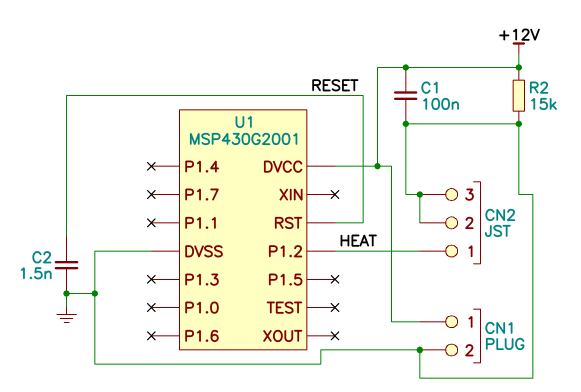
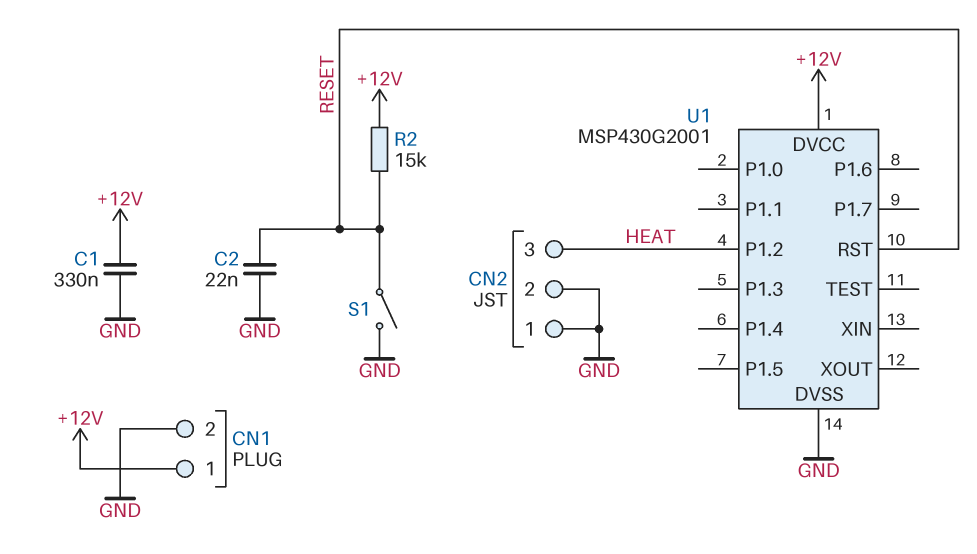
C1: 100nF (+12V, GND) -> 330nF (+12V, GND)
C2: 1.5nF (GND, RESET) -> 22nF (GND, RESET)
CN2 pin 1: HEAT -> GND
CN2 pin 3: GND -> HEAT
R2: 15k (+12V, GND) -> 15k (+12V, RESET)
S1: none -> switch (GND, RESET)

